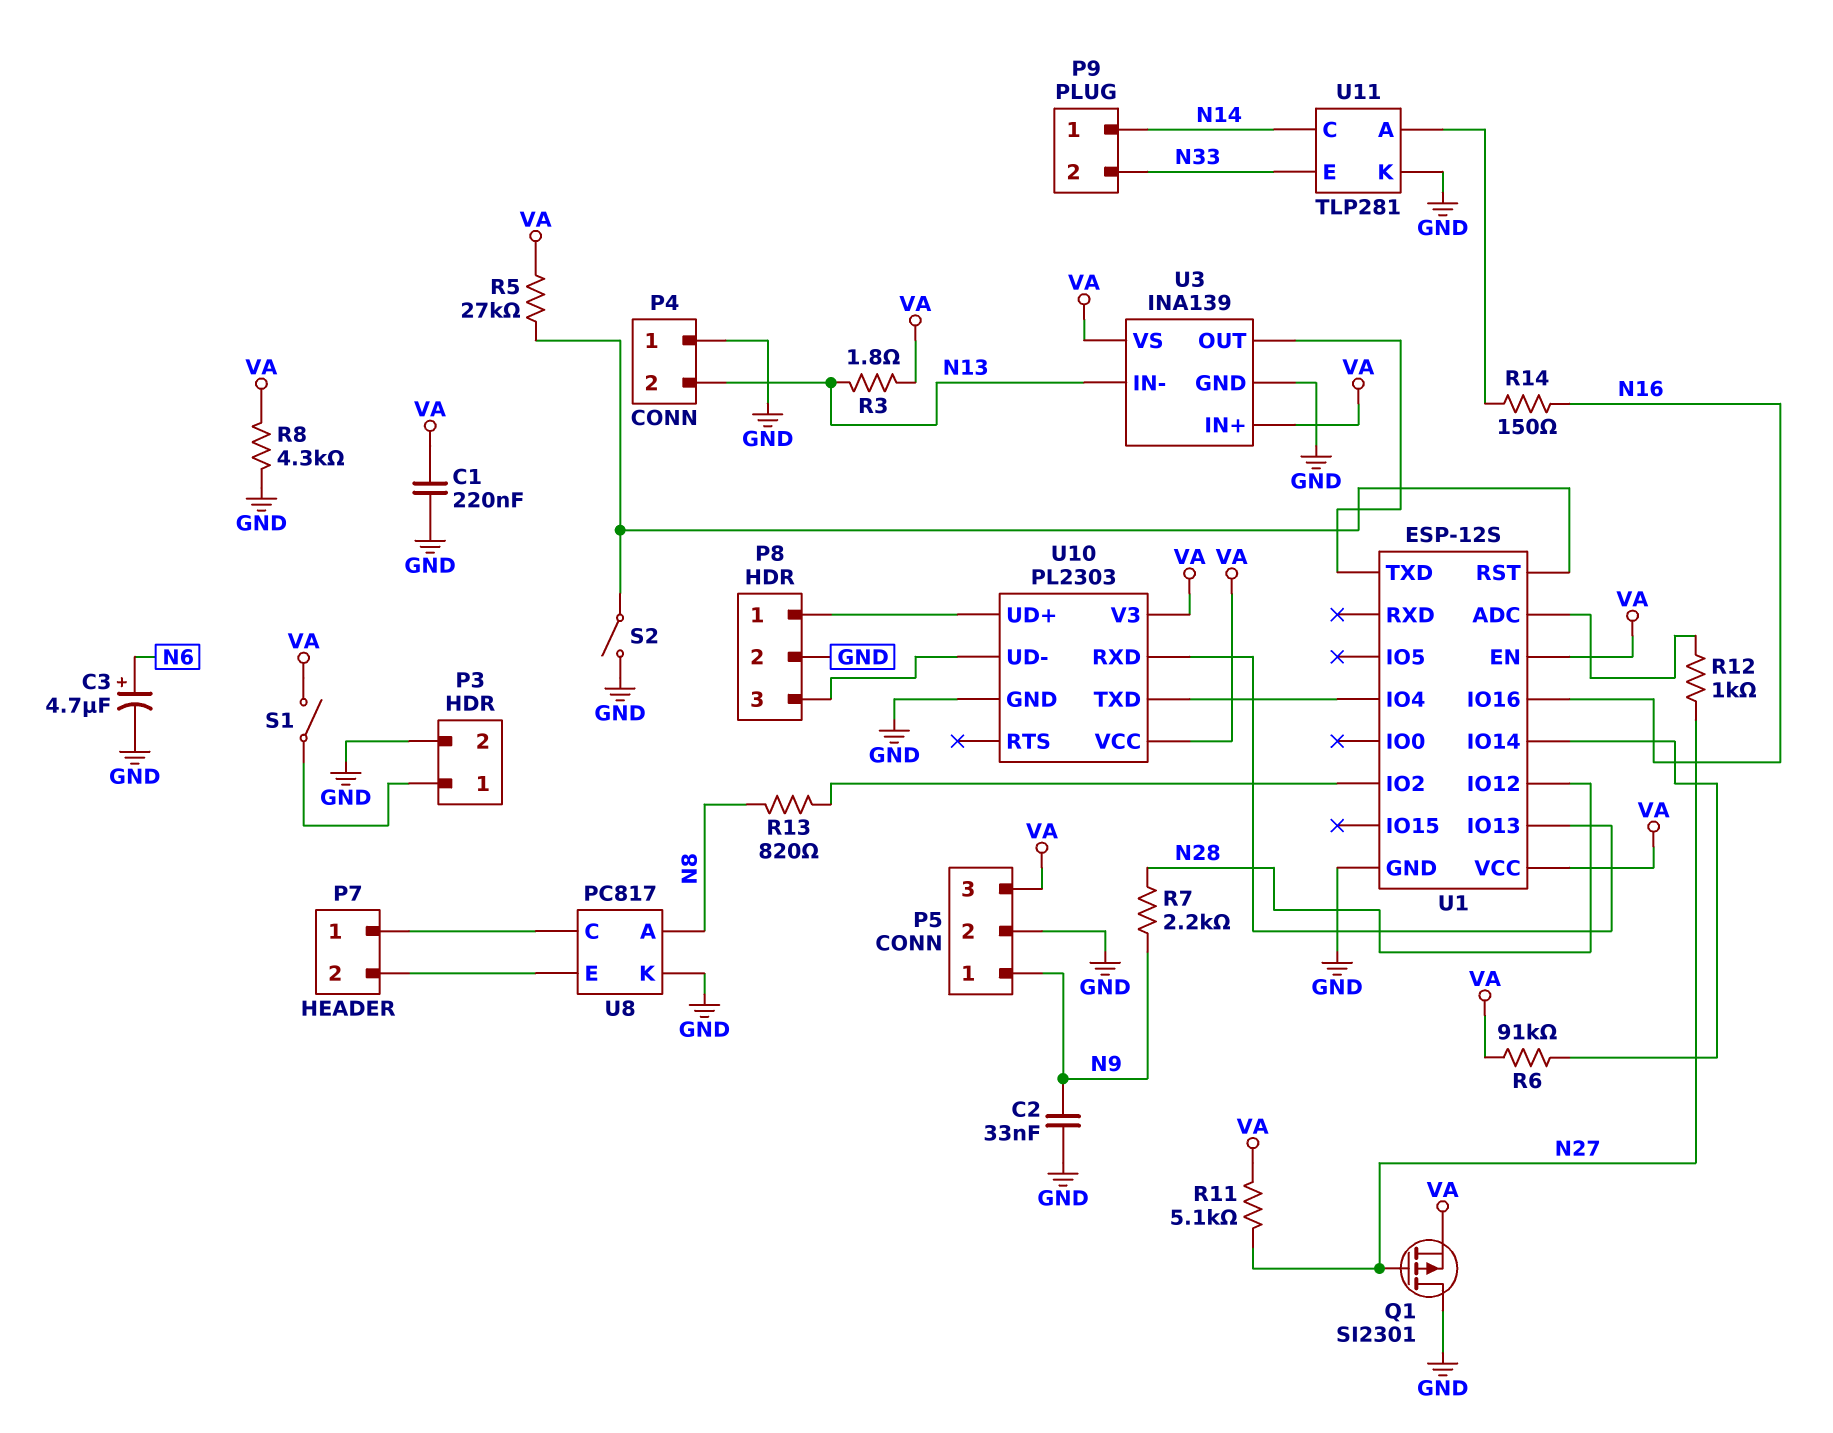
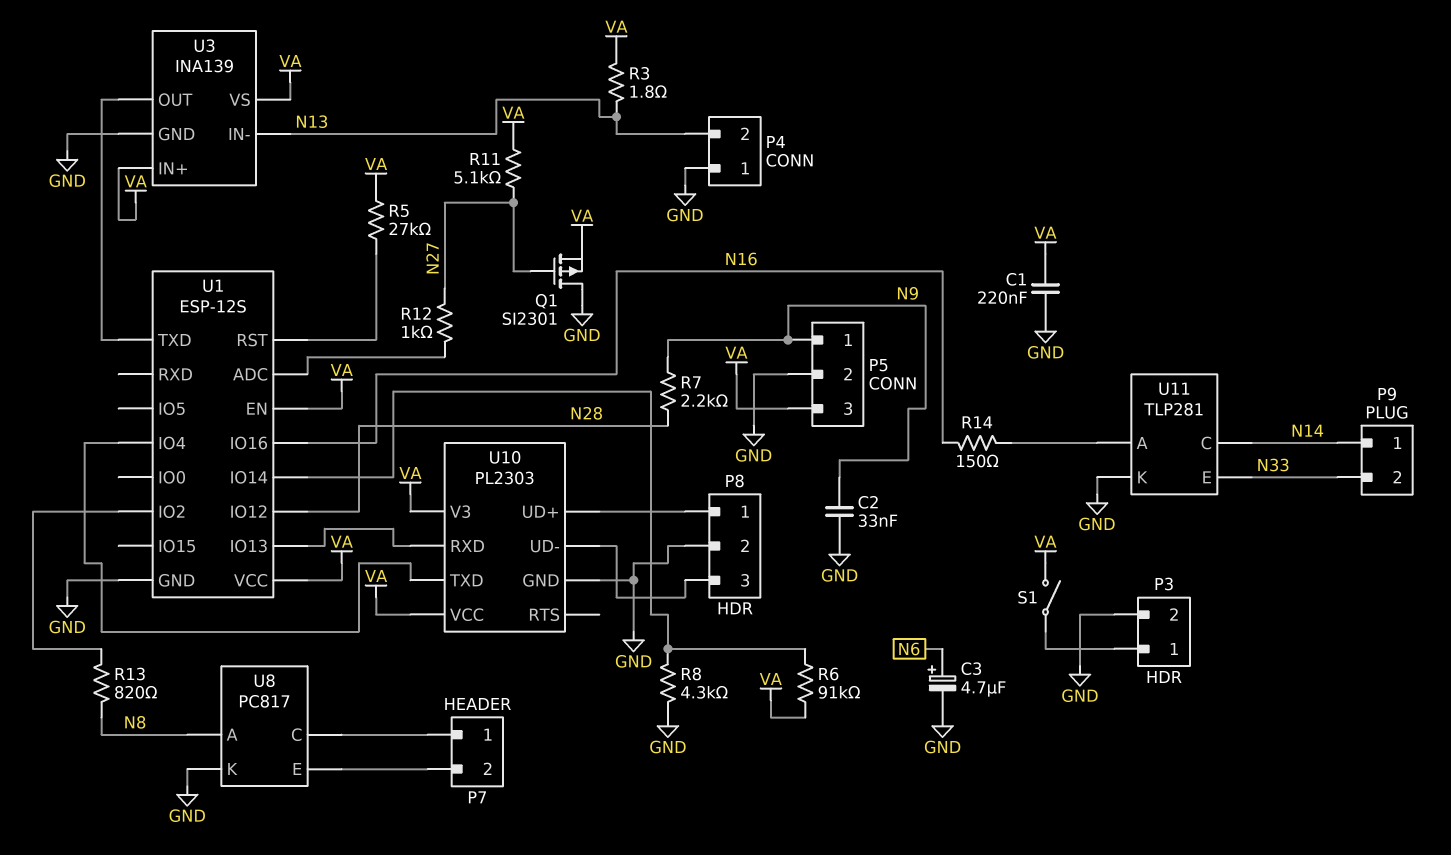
R8: 4.3k (GND, VA) -> 4.3k (GND, U1/IO14)
S2: switch (GND, U1/RST) -> none

